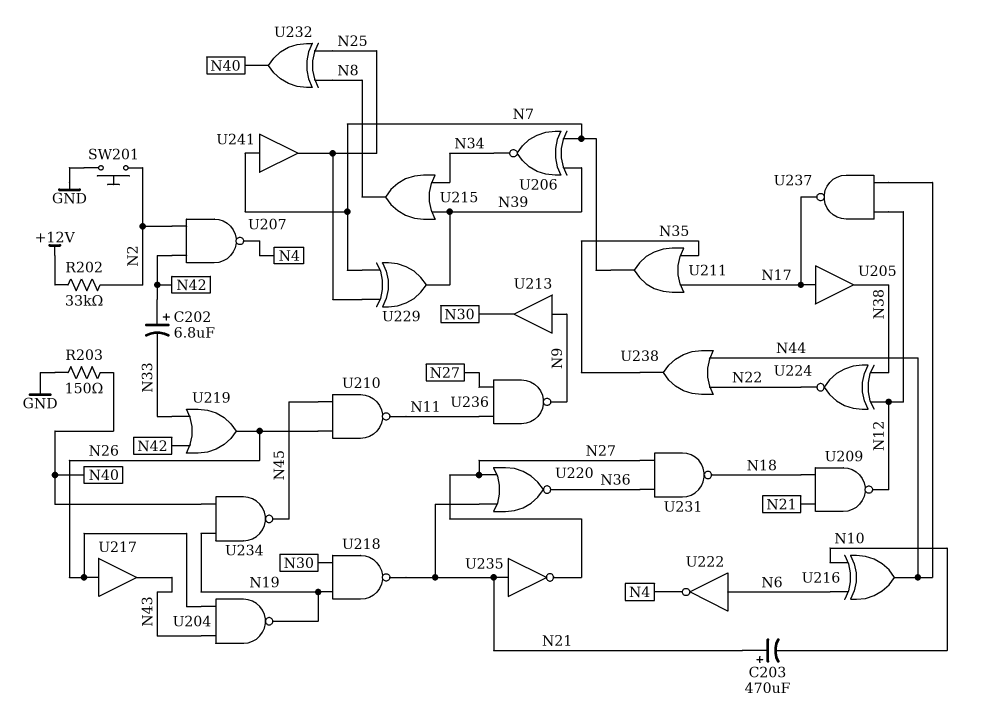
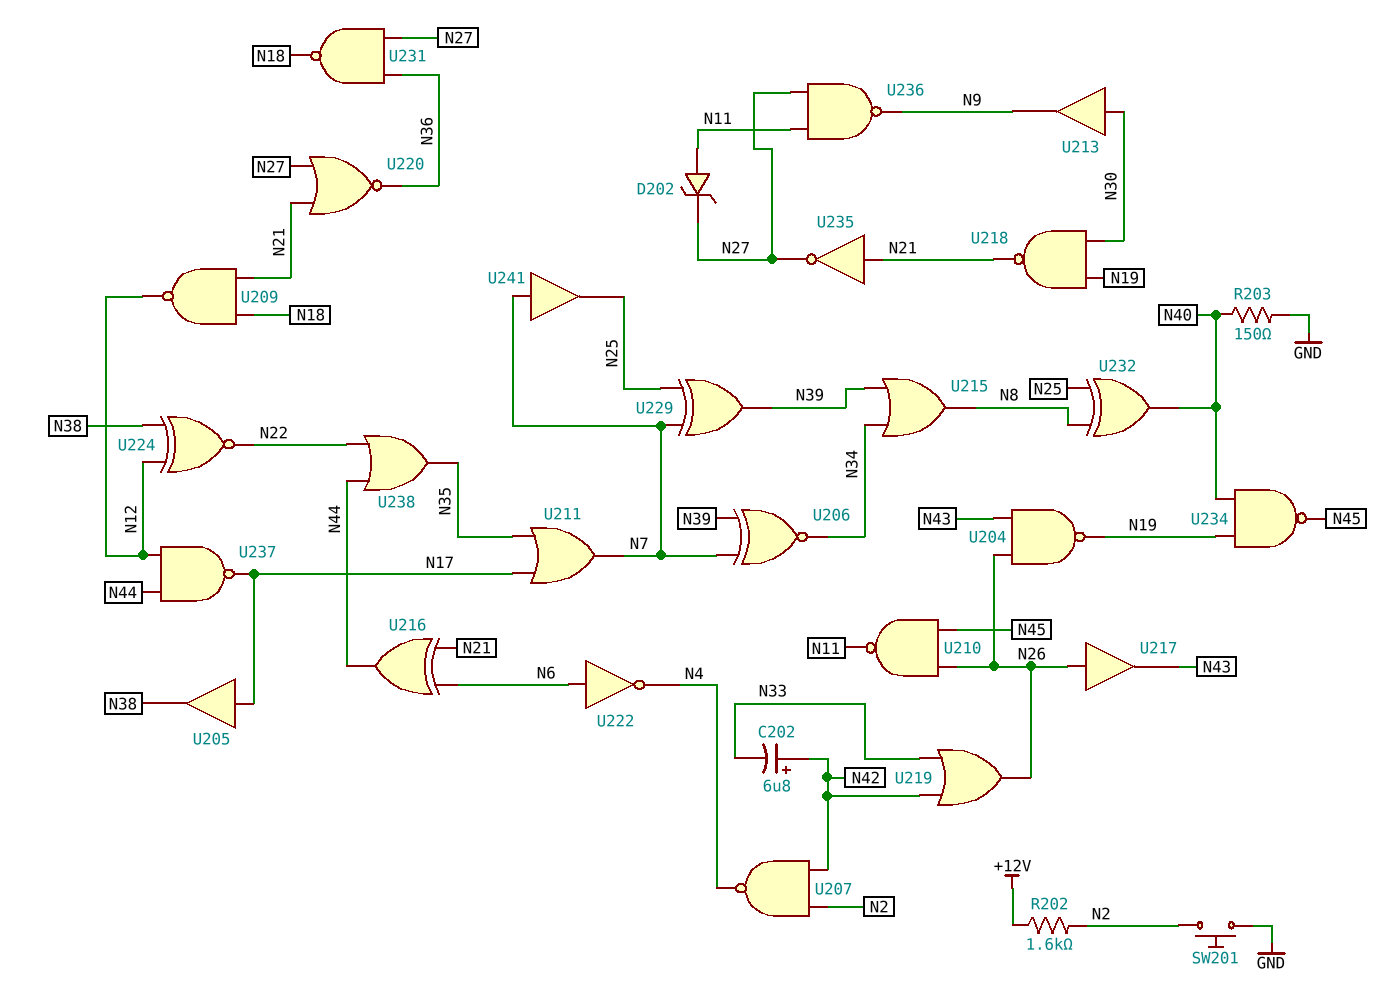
C203: 470uF (plus N21, minus N10) -> none
D202: none -> zener (A N11, K N27)
R202: 33k (+12V, N2) -> 1.6k (+12V, N2)
U213: buffer (in N9, out N30) -> buffer (in N30, out N9)
U216: XOR (in N6, in N10, out N44) -> XOR (in N6, in N21, out N44)

